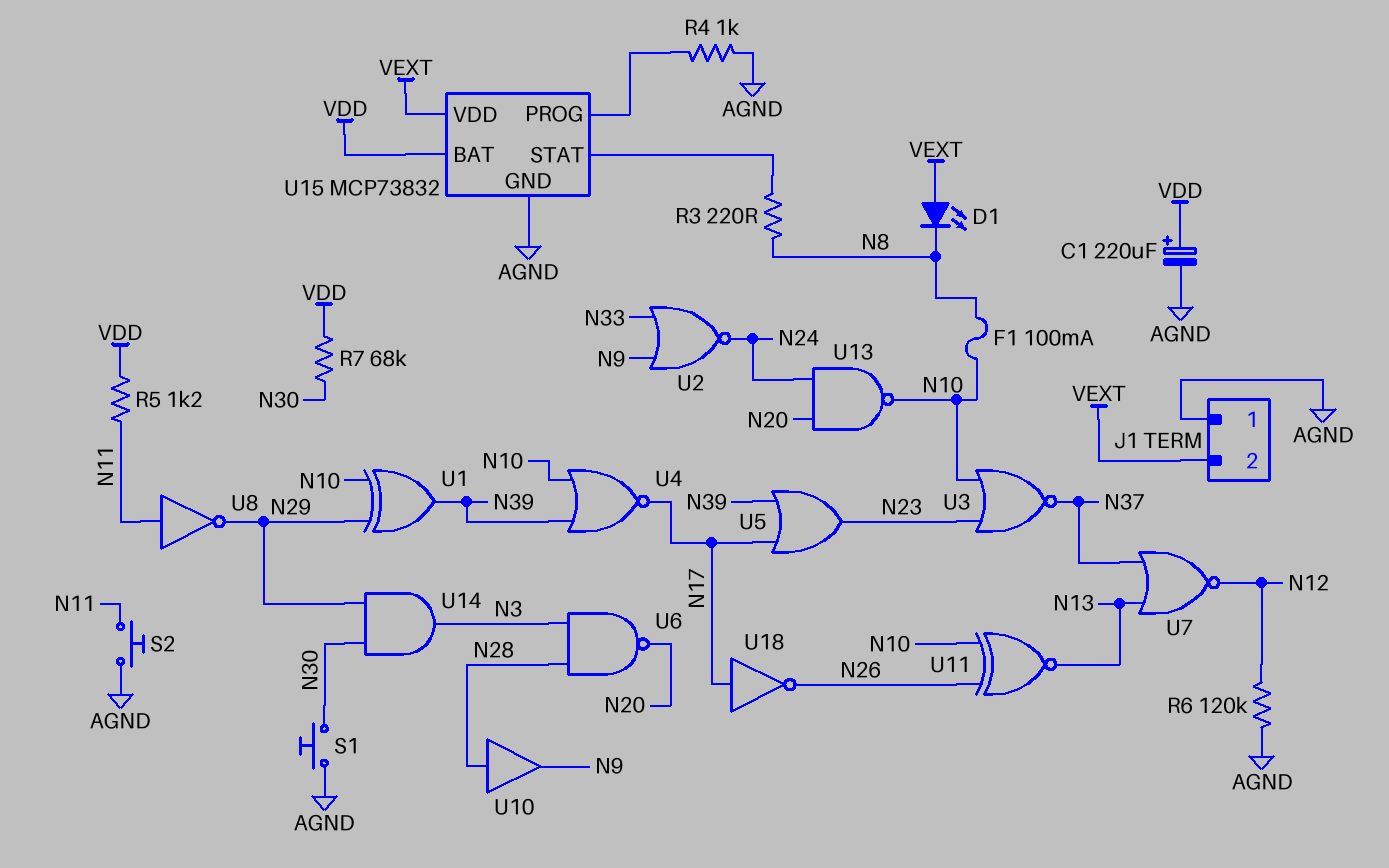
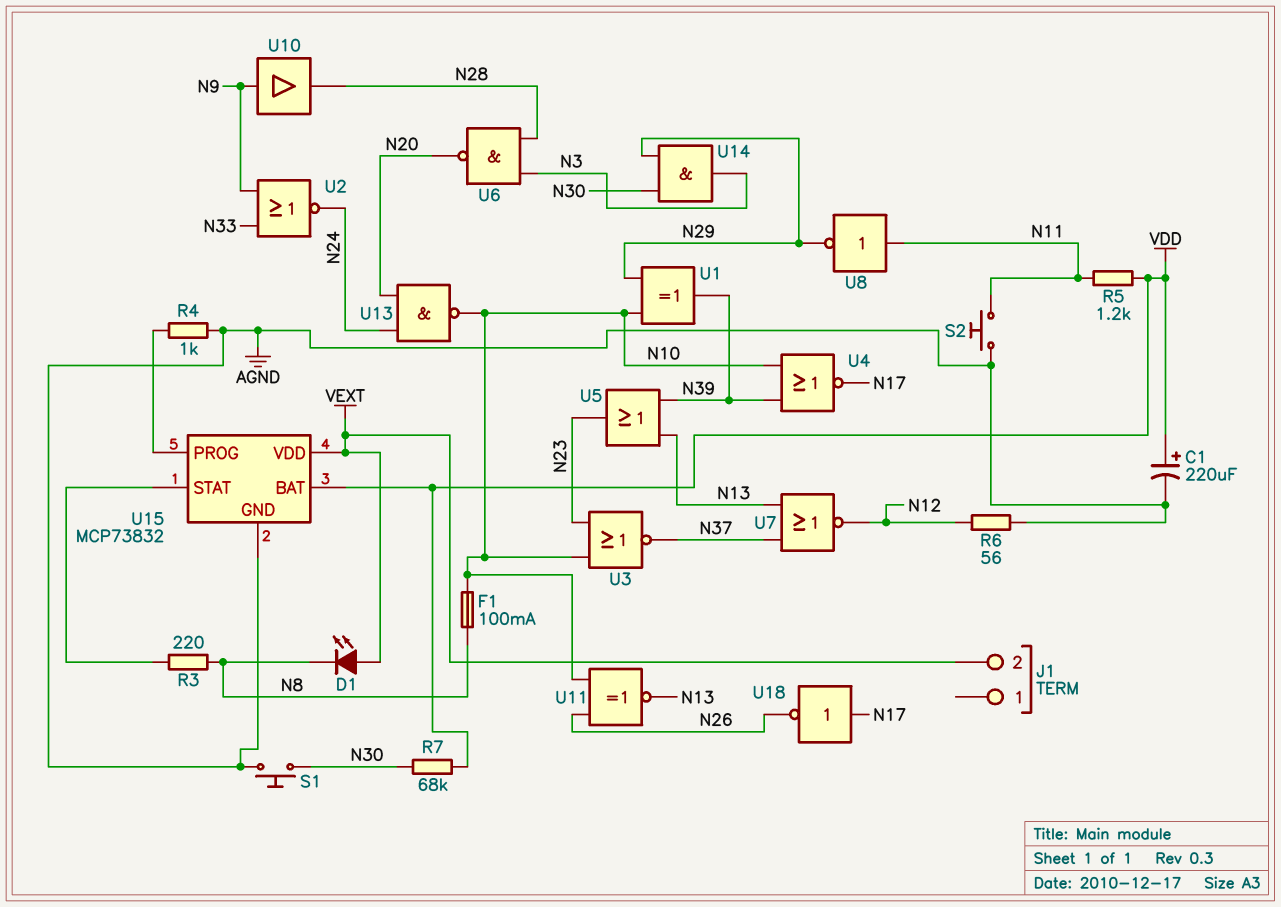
J1 pin 1: AGND -> none
R6: 120k (AGND, N12) -> 56 (AGND, N12)
U5: OR (in N17, in N39, out N23) -> OR (in N13, in N39, out N23)
U10: buffer (in N28, out N9) -> buffer (in N9, out N28)

